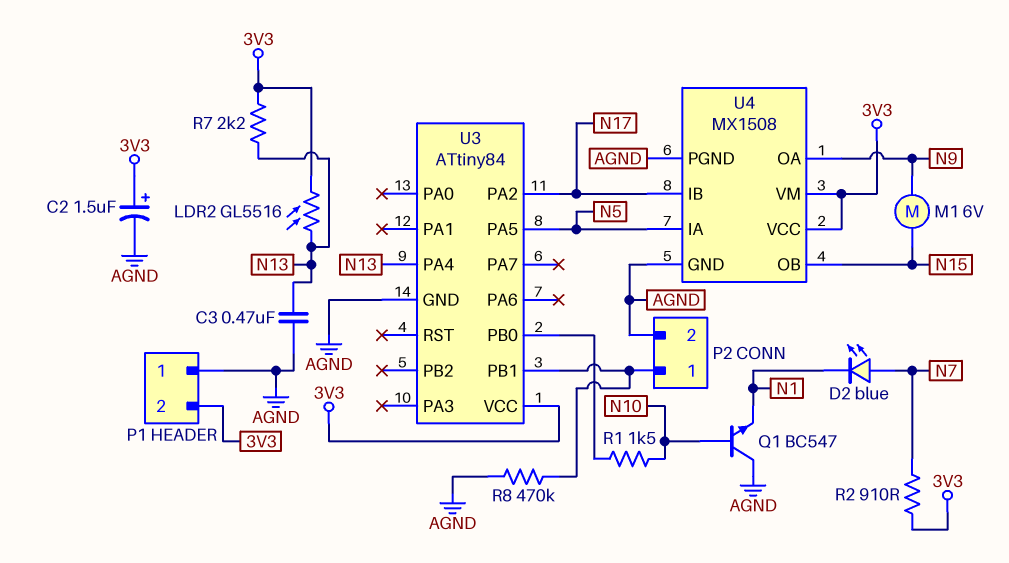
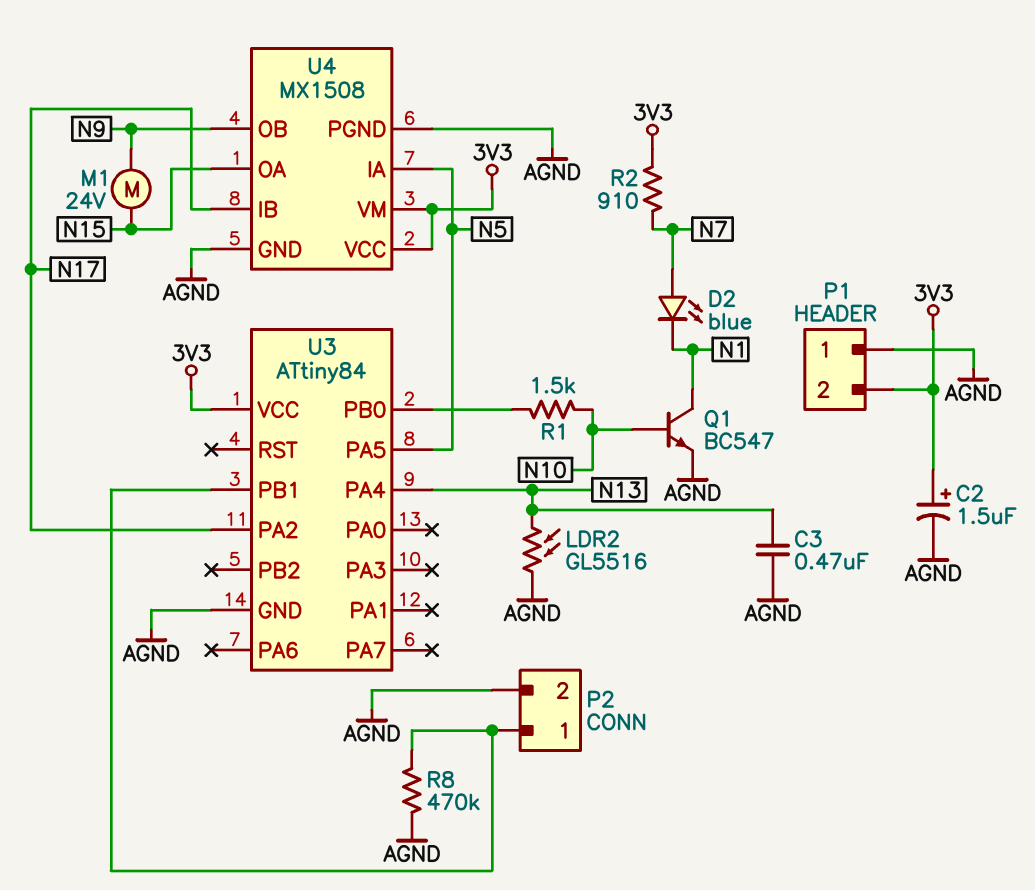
LDR2: GL5516 (3V3, N13) -> GL5516 (AGND, N13)
M1: motor 6V (N9, N15) -> motor 24V (N9, N15)
Q1: NPN BC547 (B N10, C AGND, E N1) -> NPN BC547 (B N10, C N1, E AGND)
R7: 2.2k (3V3, N13) -> none
U4 pin OA: N9 -> N15
U4 pin OB: N15 -> N9

